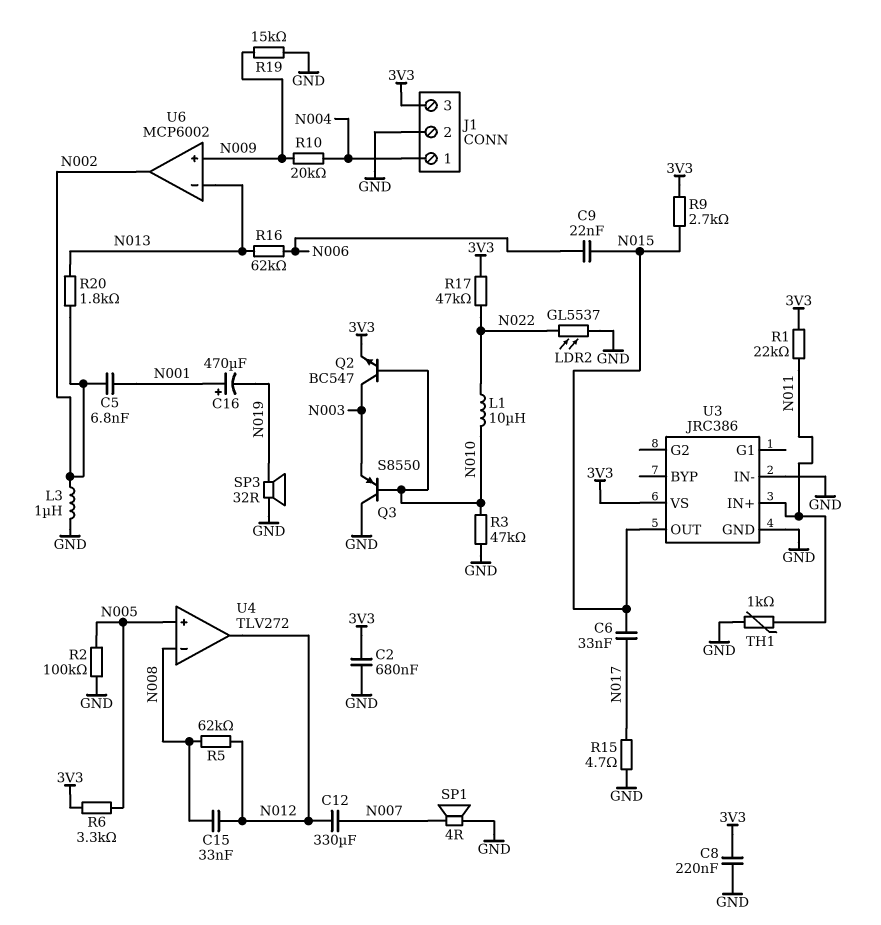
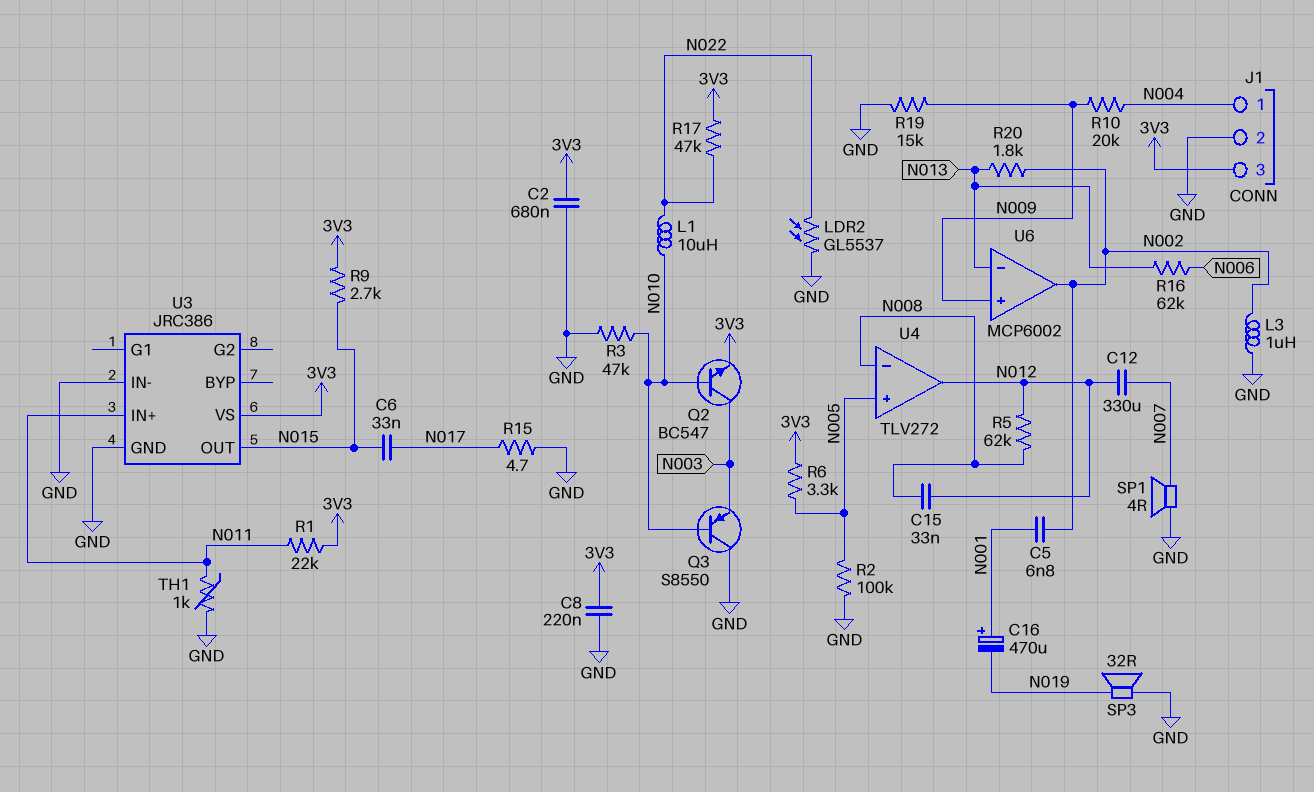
C9: 22nF (N006, N015) -> none

